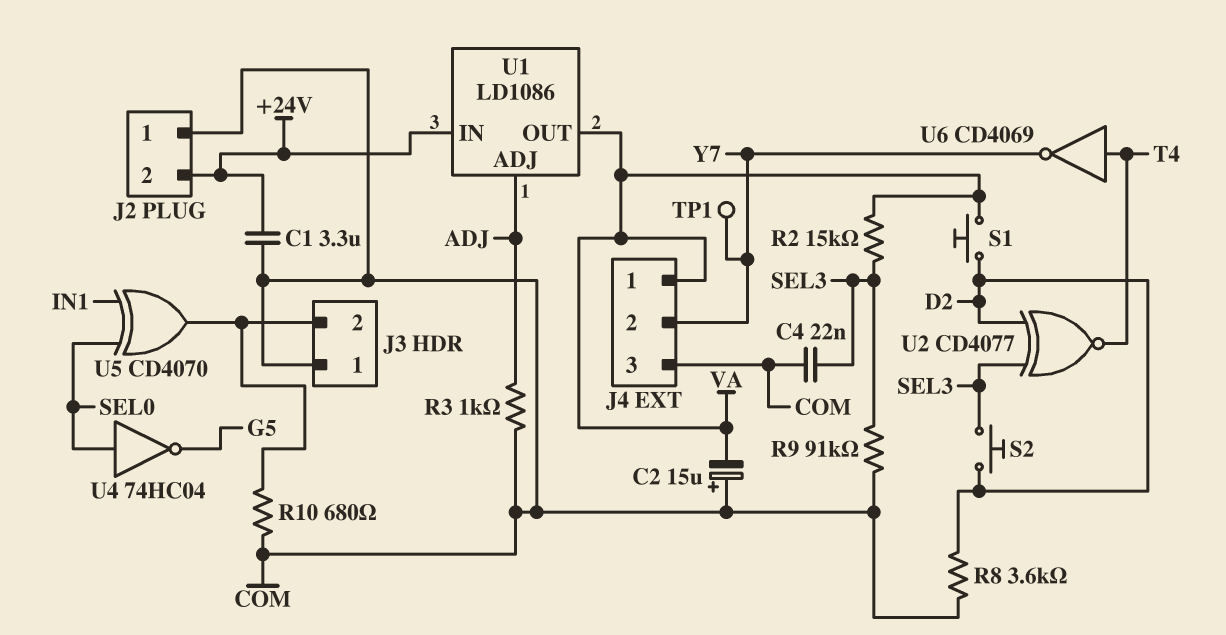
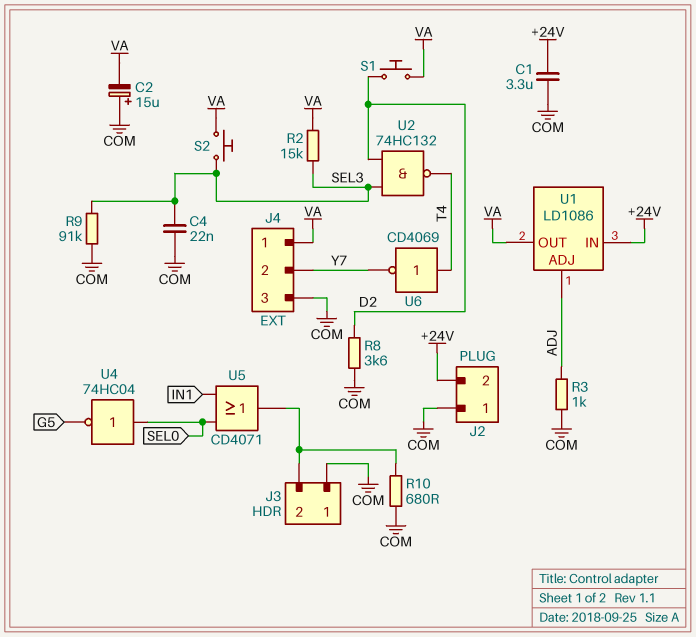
S2: button (D2, SEL3) -> button (SEL3, VA)
TP1: test point (Y7) -> none
U2: XNOR CD4077 (in D2, in SEL3, out T4) -> NAND 74HC132 (in D2, in SEL3, out T4)
U5: XOR CD4070 (in IN1, in SEL0, out J3/2) -> OR CD4071 (in IN1, in SEL0, out J3/2)

